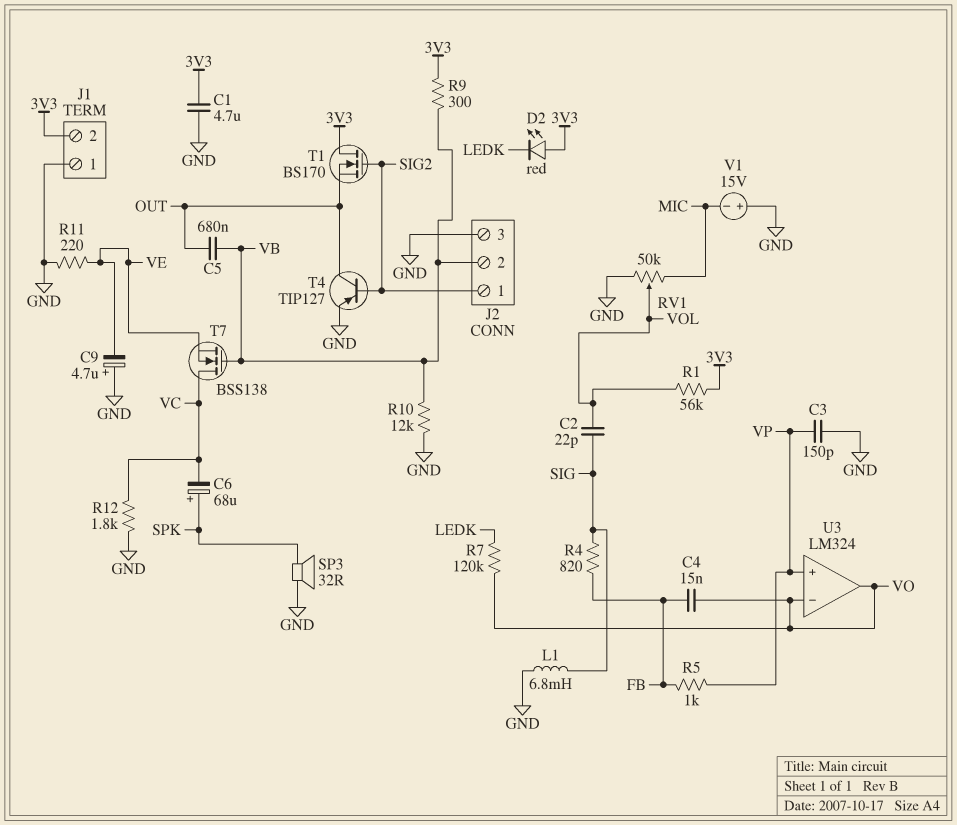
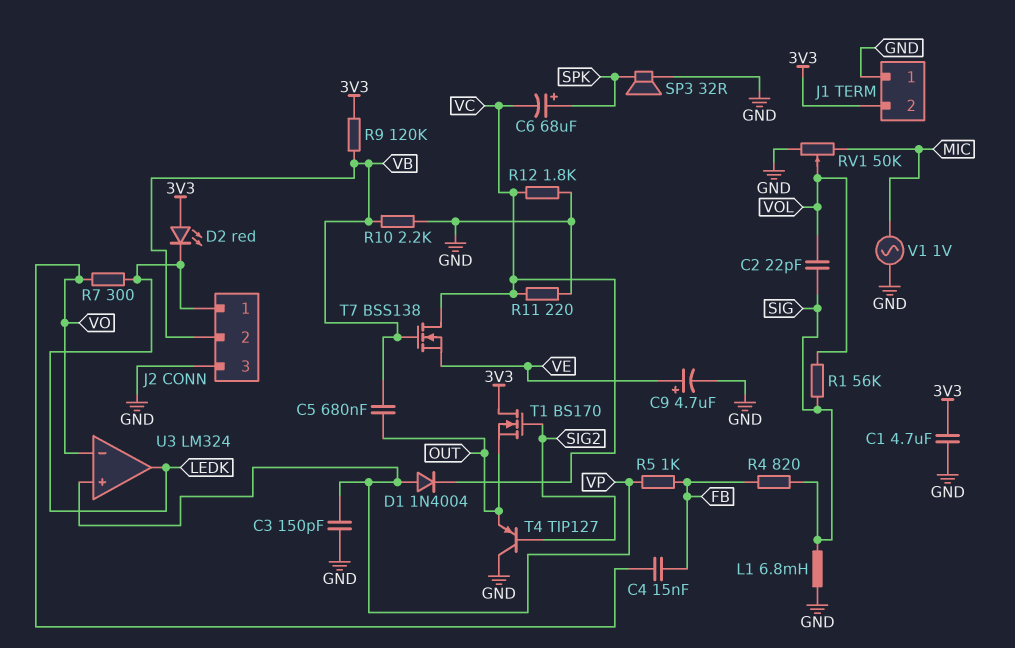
C9: 4.7uF (plus GND, minus VE) -> 4.7uF (plus VE, minus GND)
D1: none -> diode 1N4004 (A VP, K VC)
J2 pin 1: SIG2 -> LEDK
R1: 56k (3V3, VOL) -> 56k (SIG, VOL)
R7: 120k (LEDK, VO) -> 300 (LEDK, VO)
R9: 300 (3V3, VB) -> 120k (3V3, VB)
R10: 12k (GND, VB) -> 2.2k (GND, VB)
R11: 220 (GND, VE) -> 220 (GND, VC)
T4: PNP TIP127 (B SIG2, C OUT, E GND) -> PNP TIP127 (B SIG2, C GND, E OUT)
U3 pin out: VO -> LEDK
V1: 15V (plus GND, minus MIC) -> AC 1V (GND, MIC)

